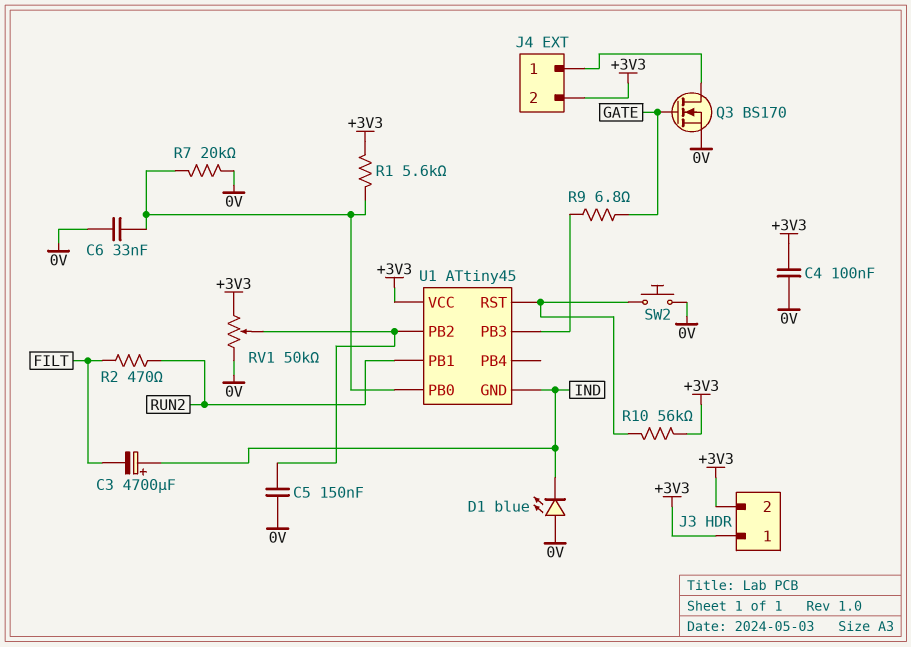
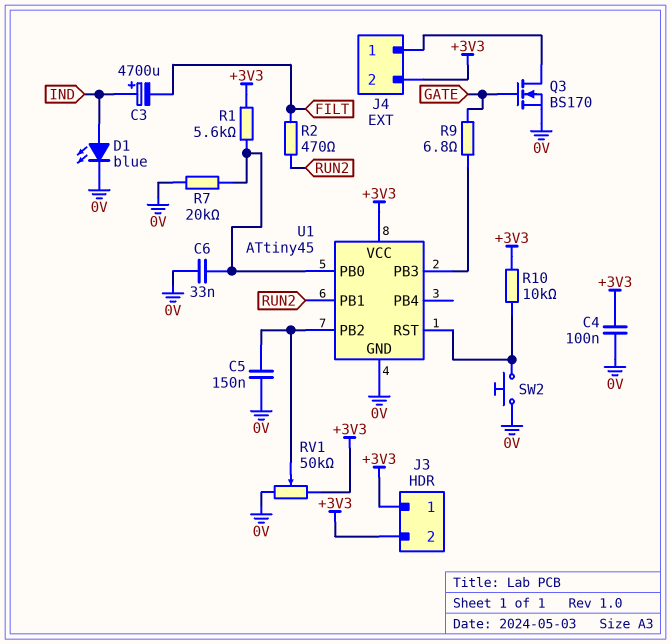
D1: LED blue (A 0V, K IND) -> LED blue (A IND, K 0V)
R10: 56k (+3V3, U1/RST) -> 10k (+3V3, U1/RST)
U1 pin GND: IND -> 0V

